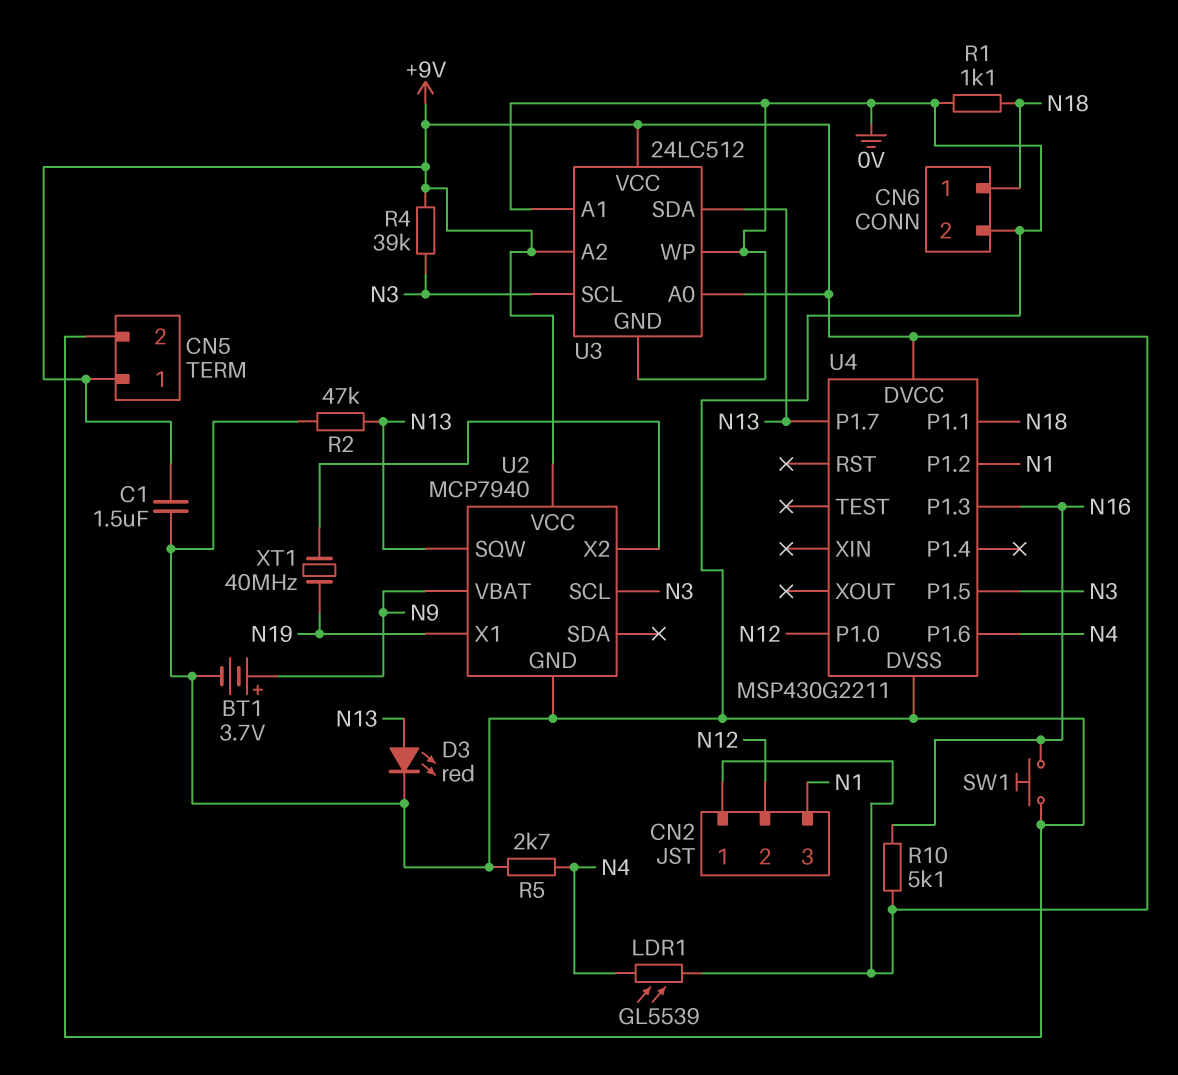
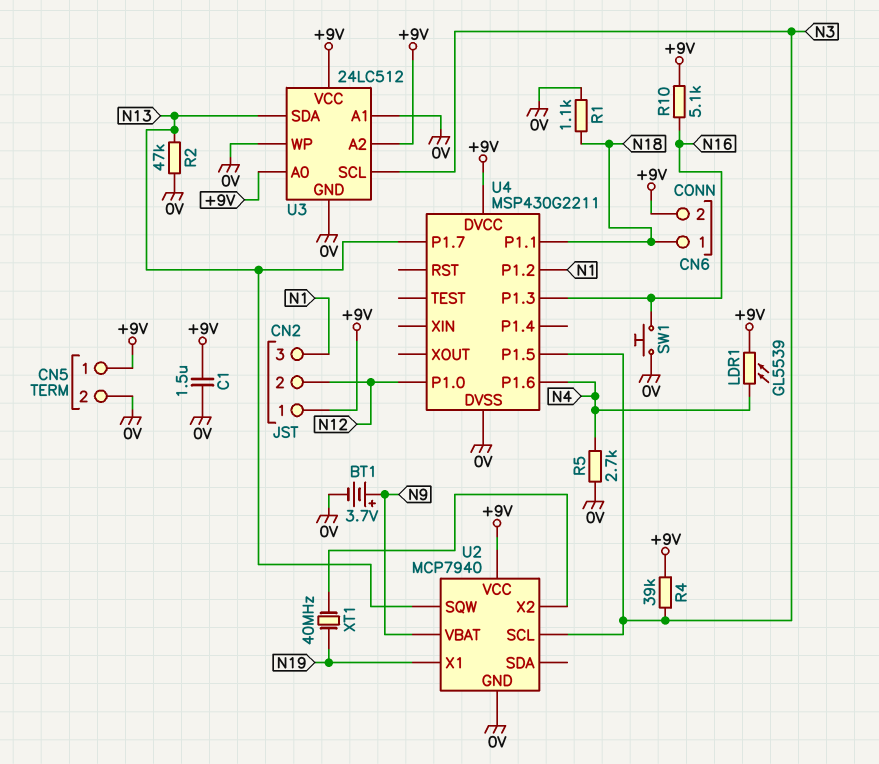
CN6 pin 2: 0V -> +9V
D3: LED red (A N13, K 0V) -> none

